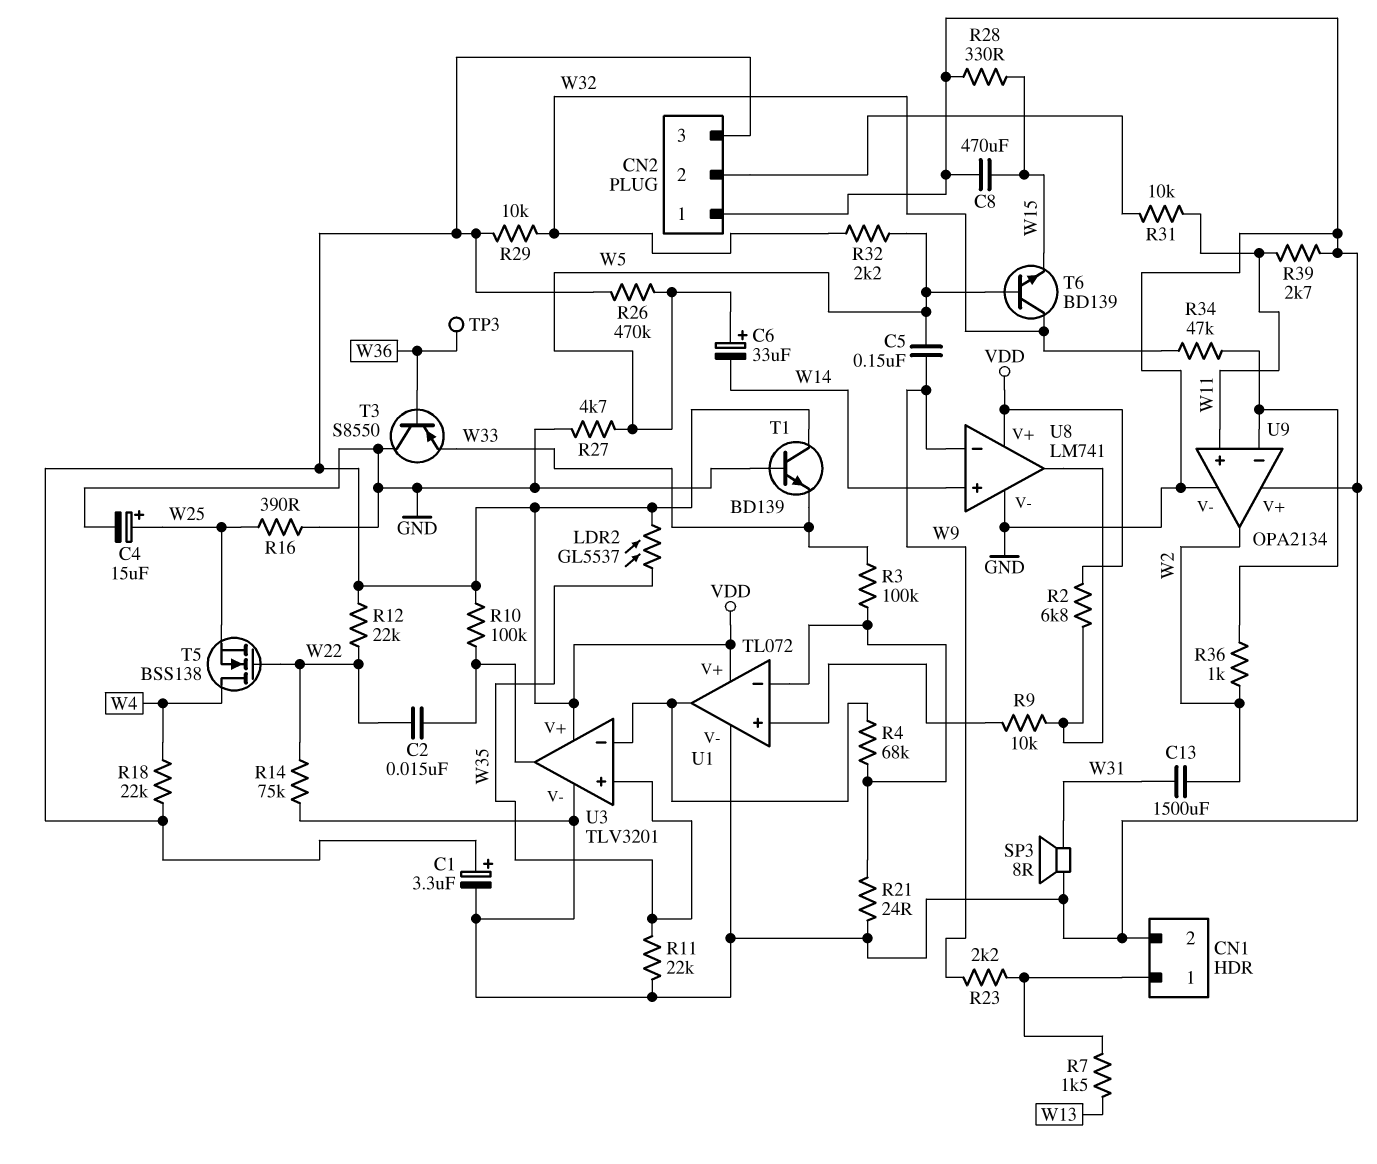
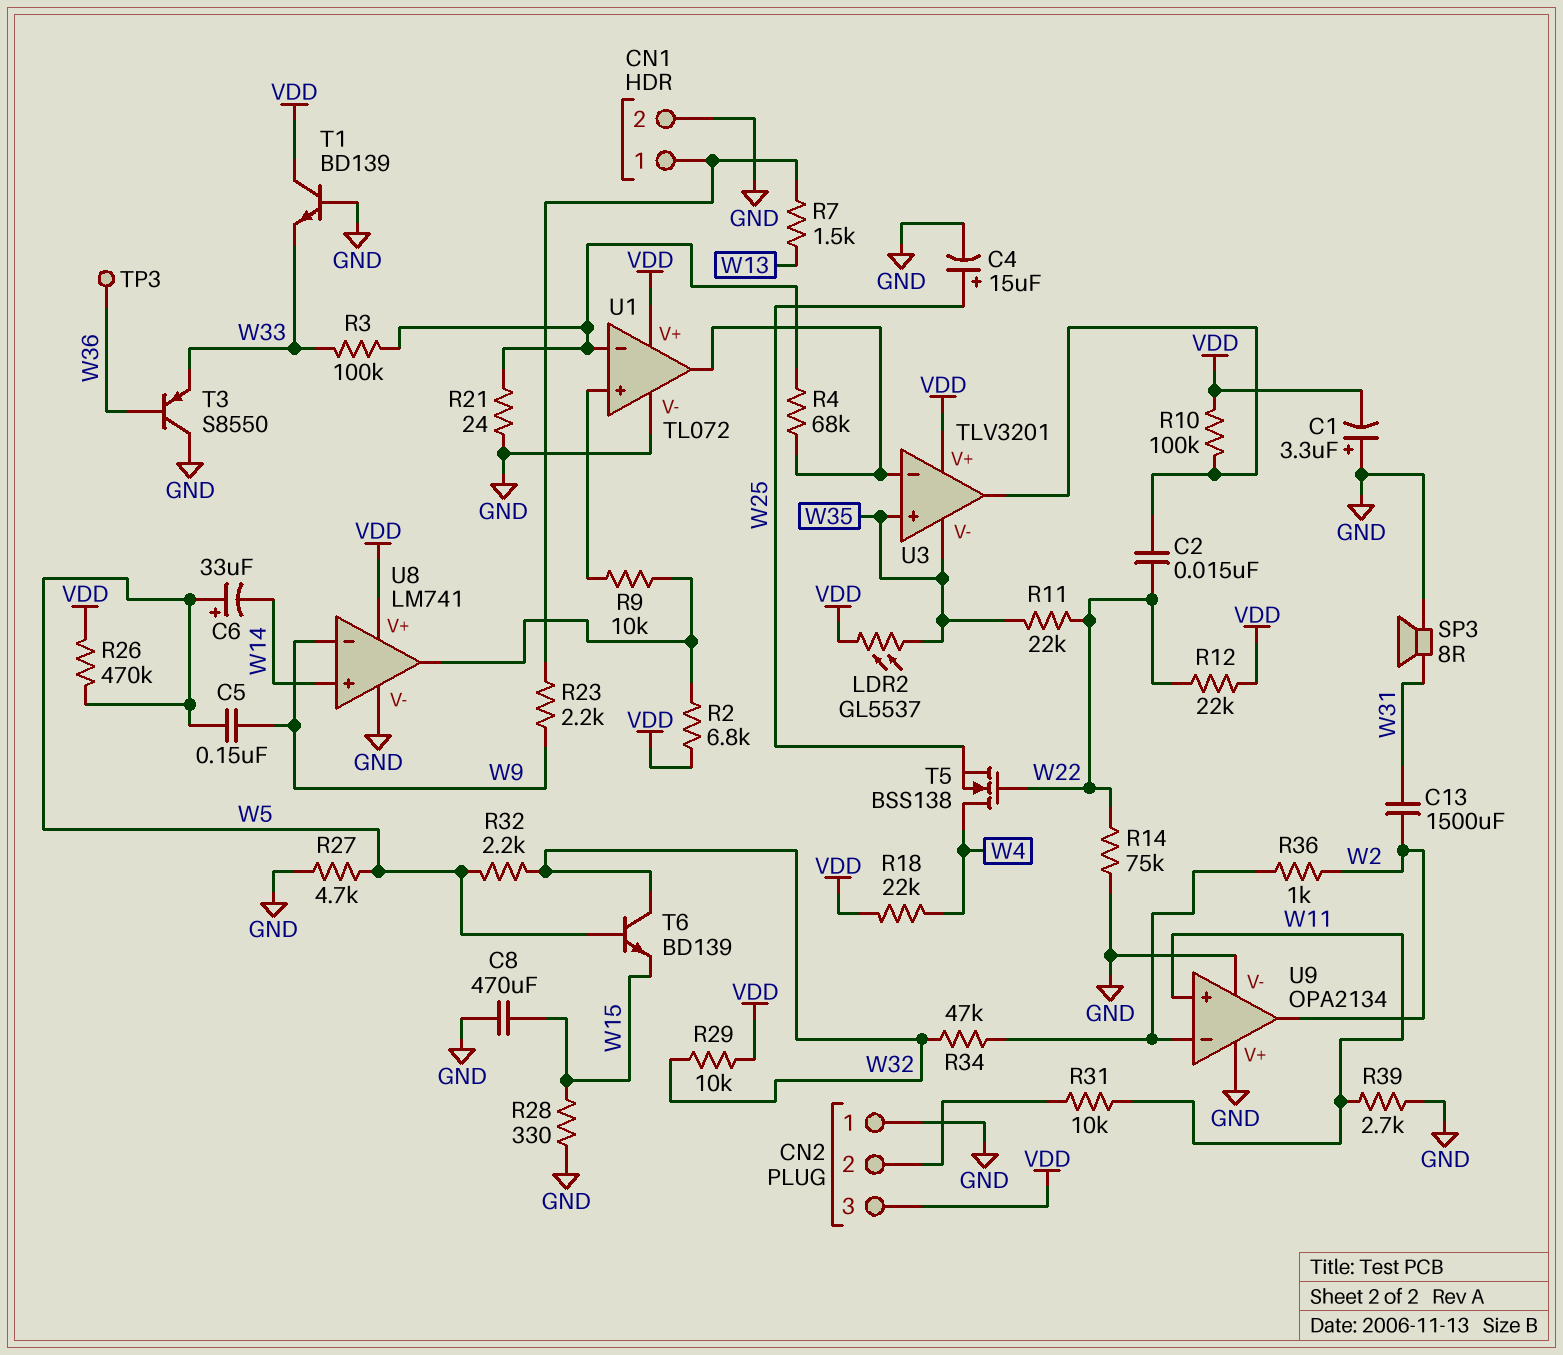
C1: 3.3uF (plus VDD, minus GND) -> 3.3uF (plus GND, minus VDD)
R11: 22k (GND, W35) -> 22k (W22, W35)
R16: 390 (GND, W25) -> none
U3 pin V-: GND -> W35

